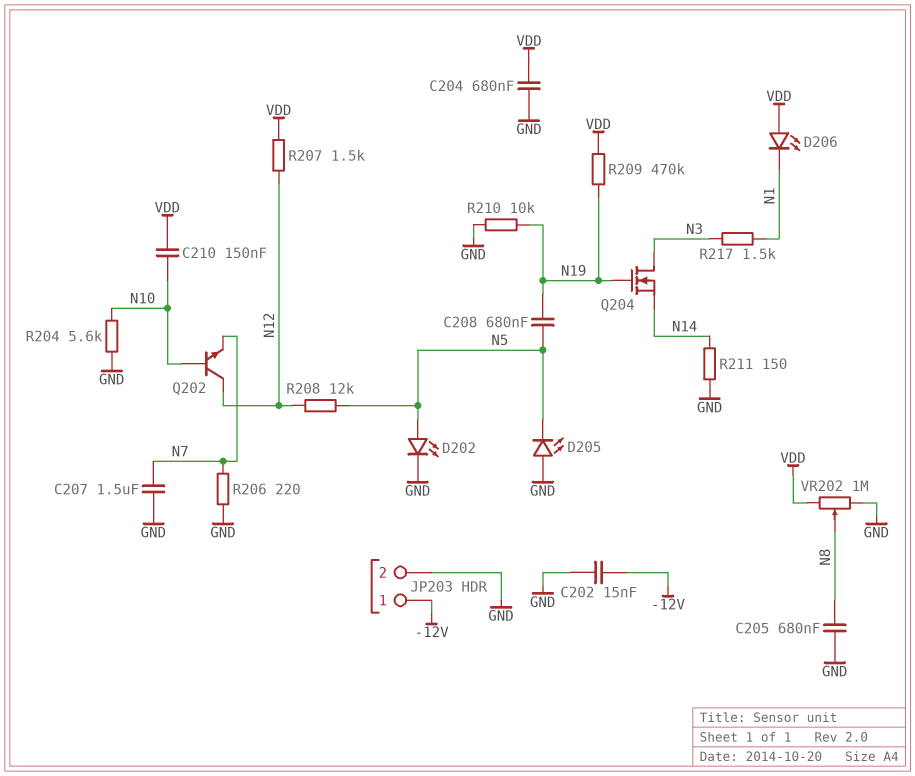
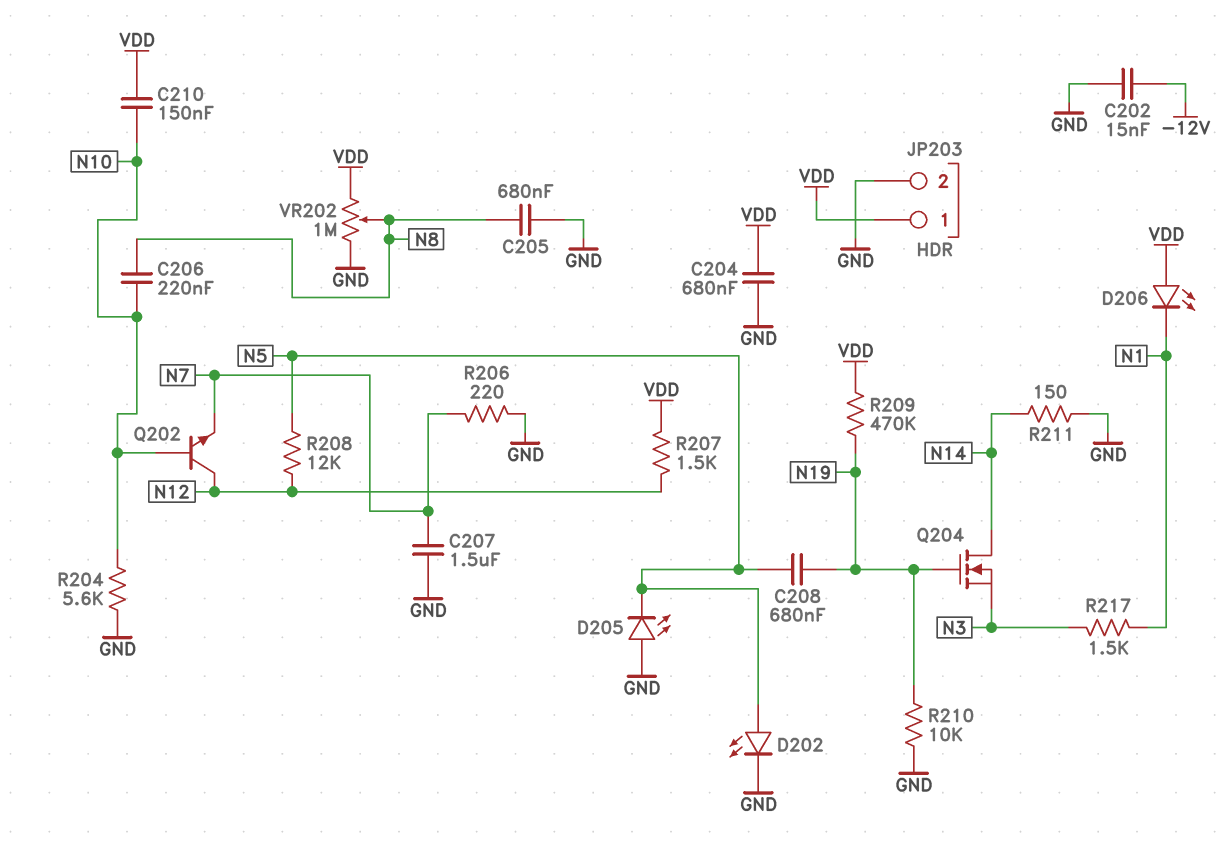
C206: none -> 220nF (N8, N10)
JP203 pin 1: -12V -> VDD
Q204: NMOS (G N19, D N3, S N14) -> NMOS (G N19, D N14, S N3)

